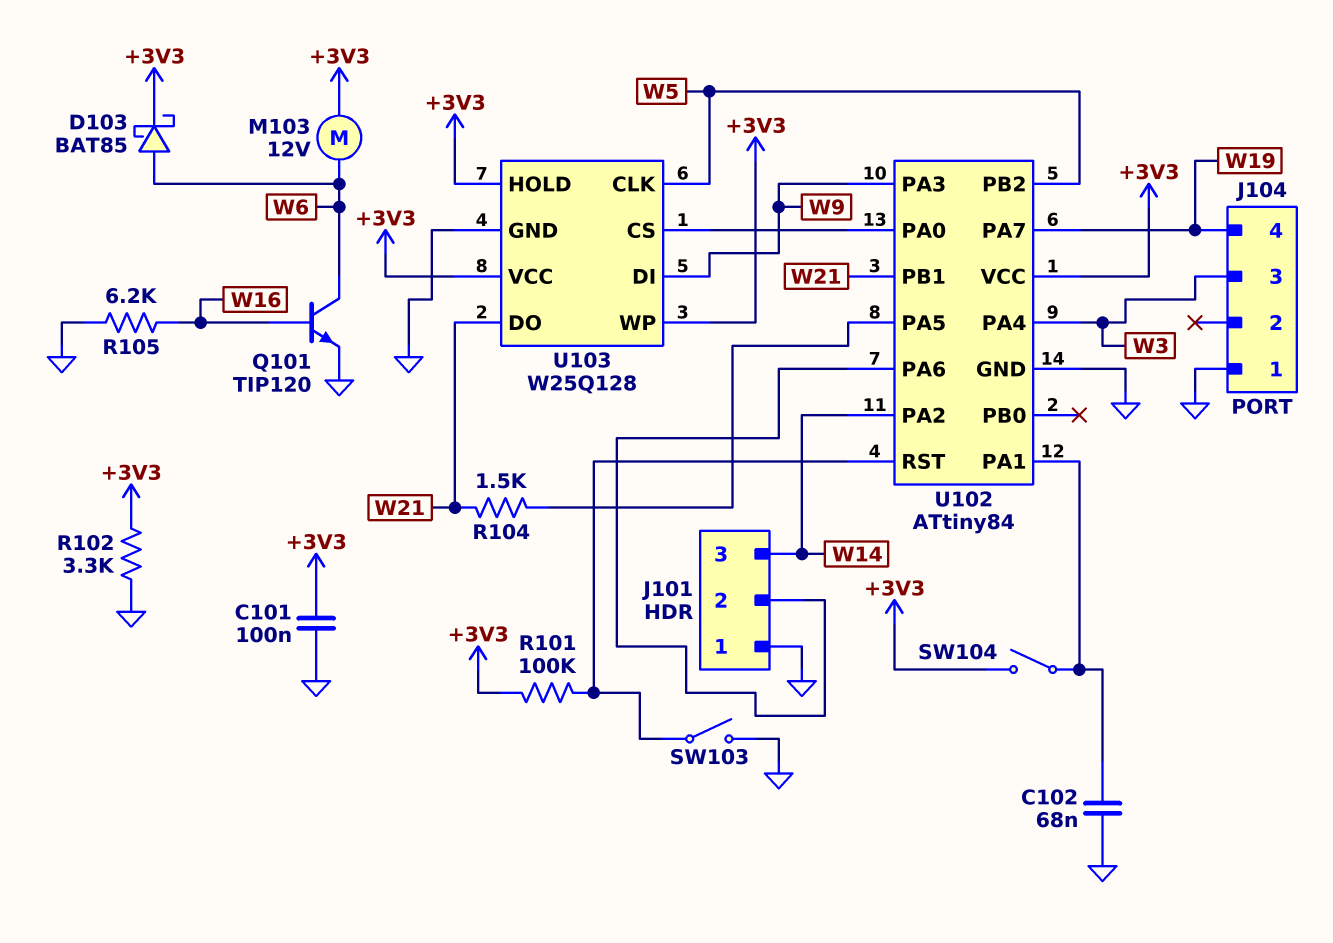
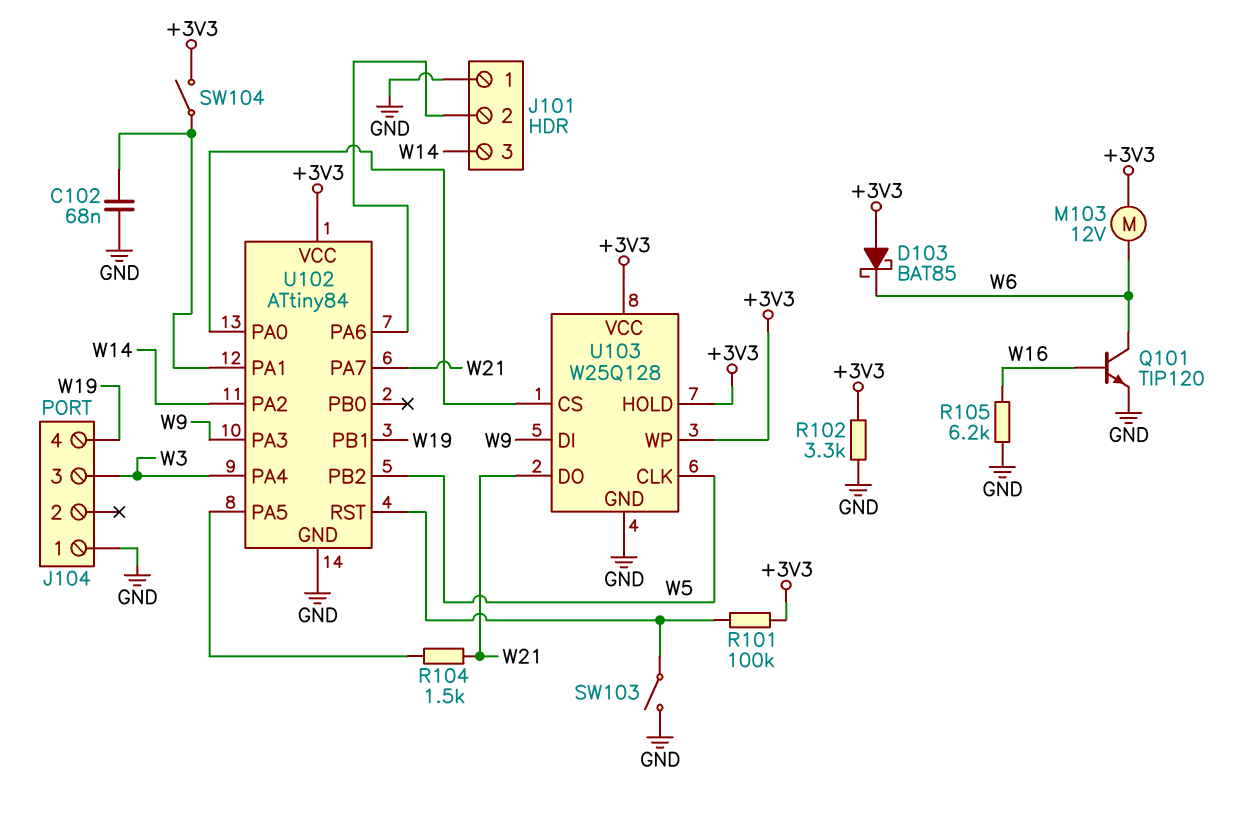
C101: 100nF (+3V3, GND) -> none
D103: schottky BAT85 (A W6, K +3V3) -> schottky BAT85 (A +3V3, K W6)
U102 pin PA7: W19 -> W21
U102 pin PB1: W21 -> W19

